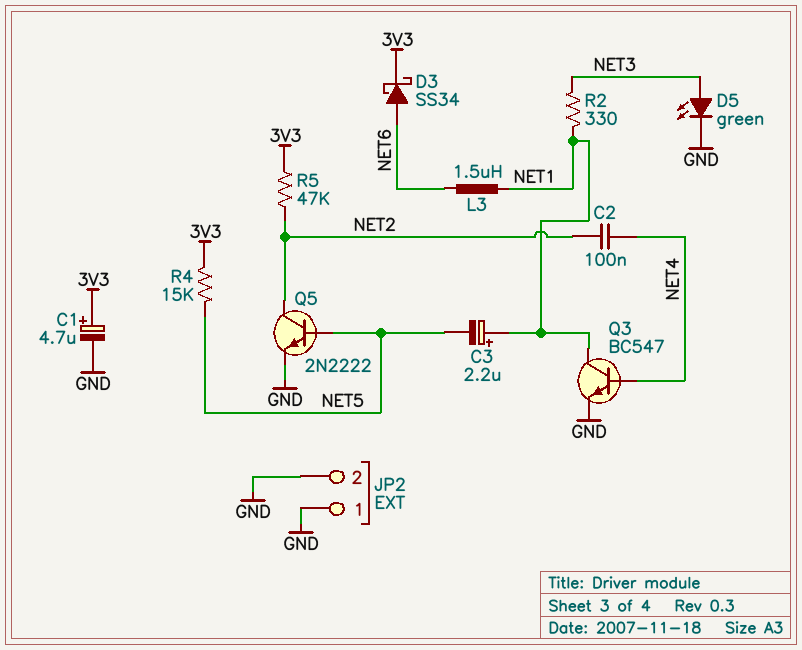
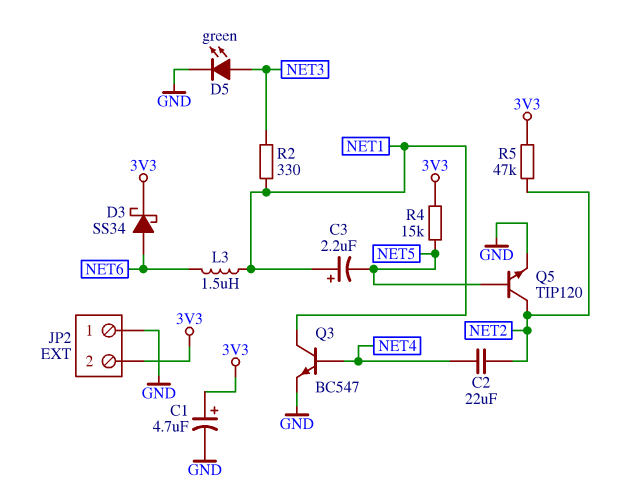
C2: 100nF (NET2, NET4) -> 22uF (NET2, NET4)
JP2 pin 2: GND -> 3V3
Q5: NPN 2N2222 (B NET5, C NET2, E GND) -> NPN TIP120 (B NET5, C NET2, E GND)

